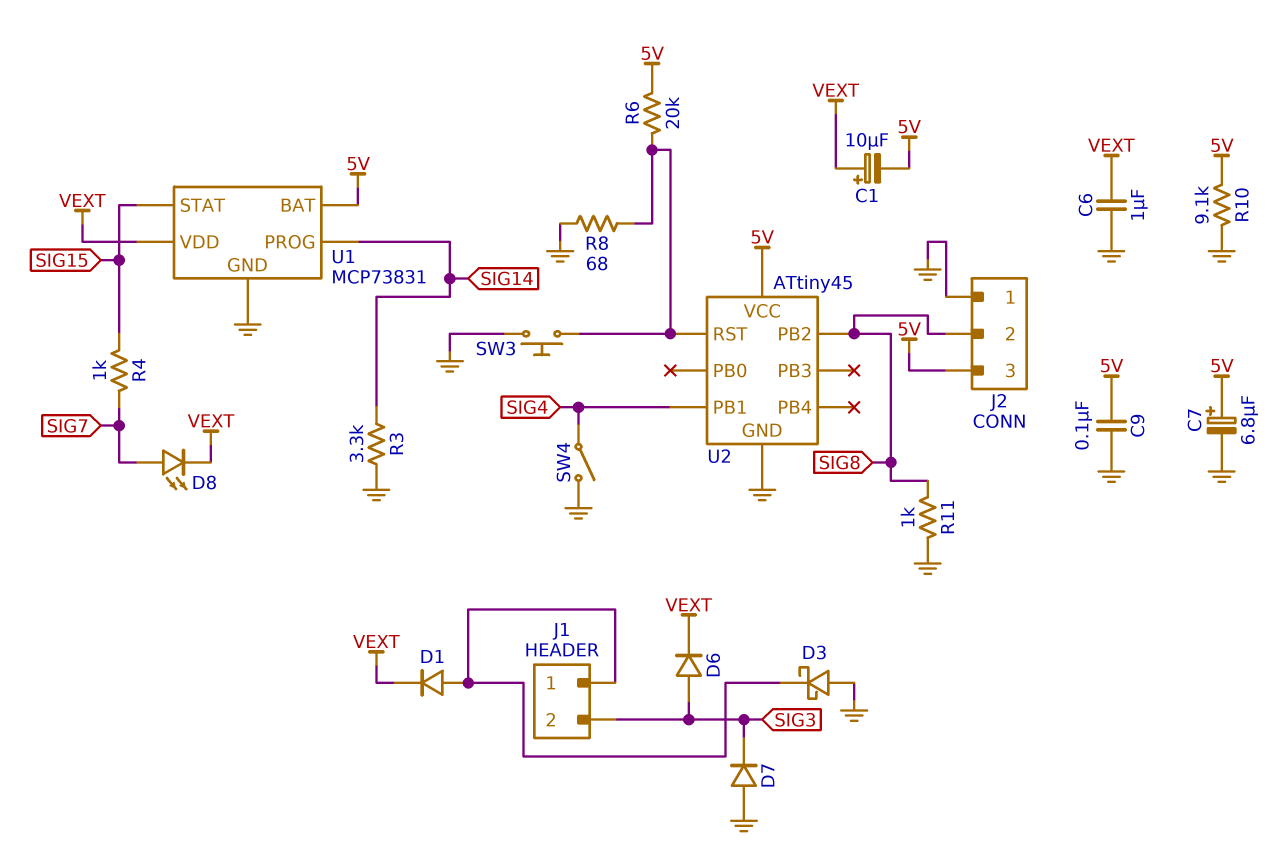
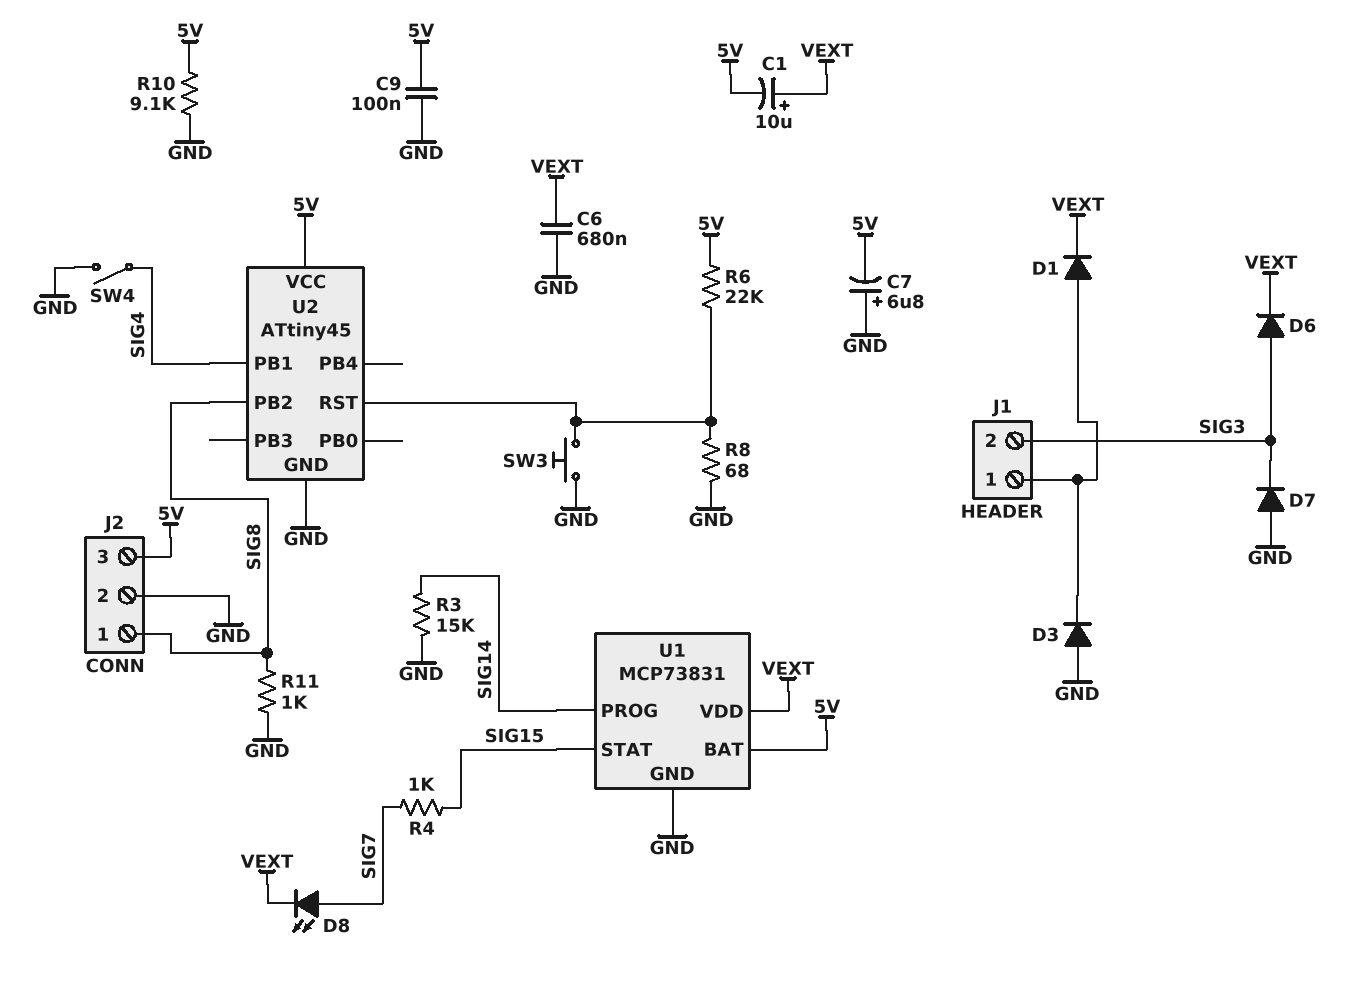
C6: 1uF (GND, VEXT) -> 680nF (GND, VEXT)
C7: 6.8uF (plus 5V, minus GND) -> 6.8uF (plus GND, minus 5V)
D3: schottky (A GND, K J1/1) -> diode (A GND, K J1/1)
J2 pin 1: GND -> SIG8
J2 pin 2: SIG8 -> GND
R3: 3.3k (GND, SIG14) -> 15k (GND, SIG14)
R6: 20k (5V, U2/RST) -> 22k (5V, U2/RST)

